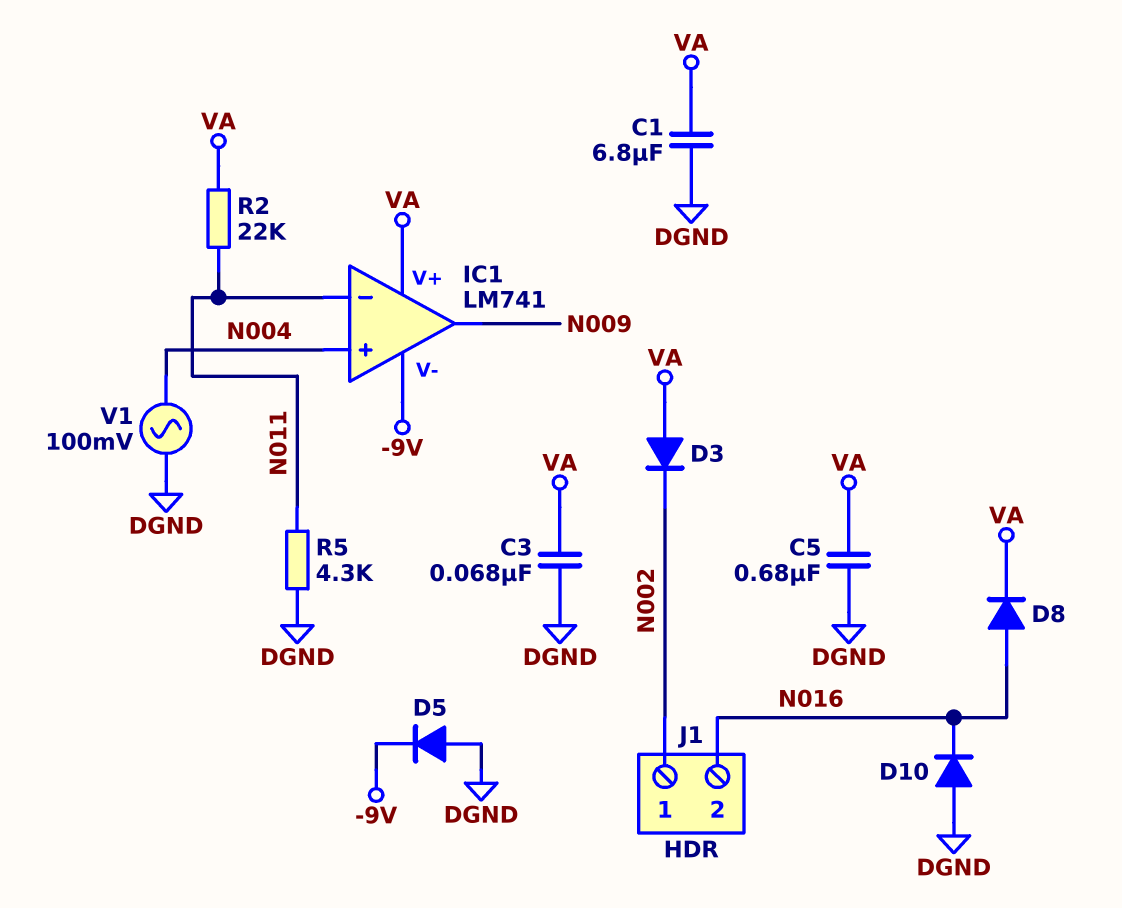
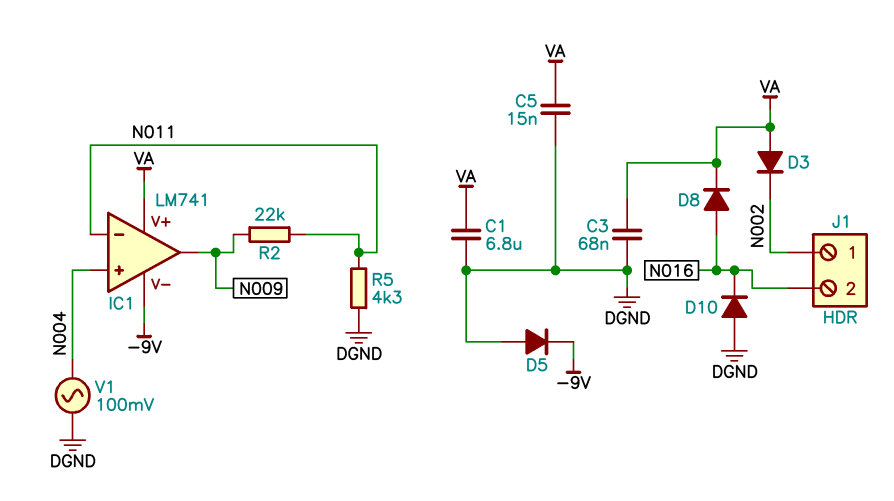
C5: 680nF (DGND, VA) -> 15nF (DGND, VA)
R2: 22k (N011, VA) -> 22k (N009, N011)

